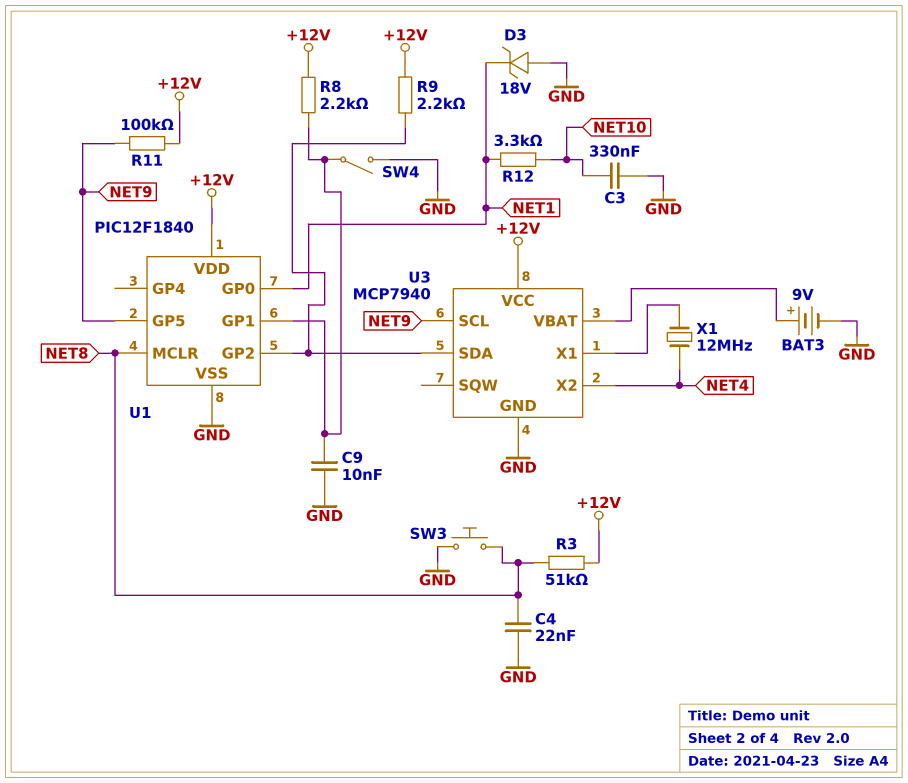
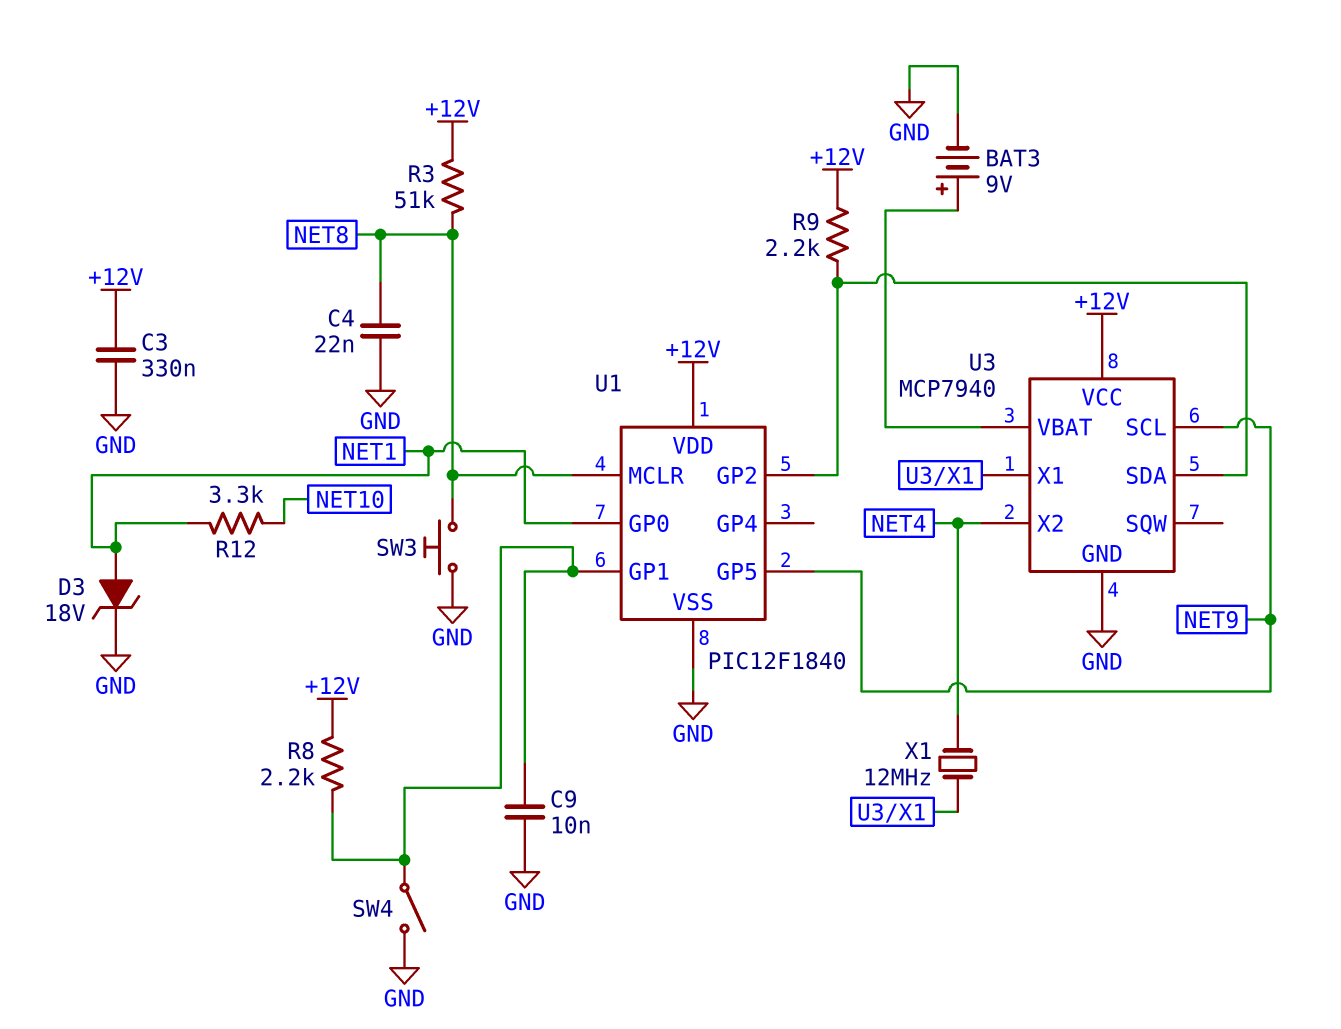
C3: 330nF (GND, NET10) -> 330nF (+12V, GND)
D3: zener 18V (A GND, K NET1) -> zener 18V (A NET1, K GND)
R11: 100k (+12V, NET9) -> none

